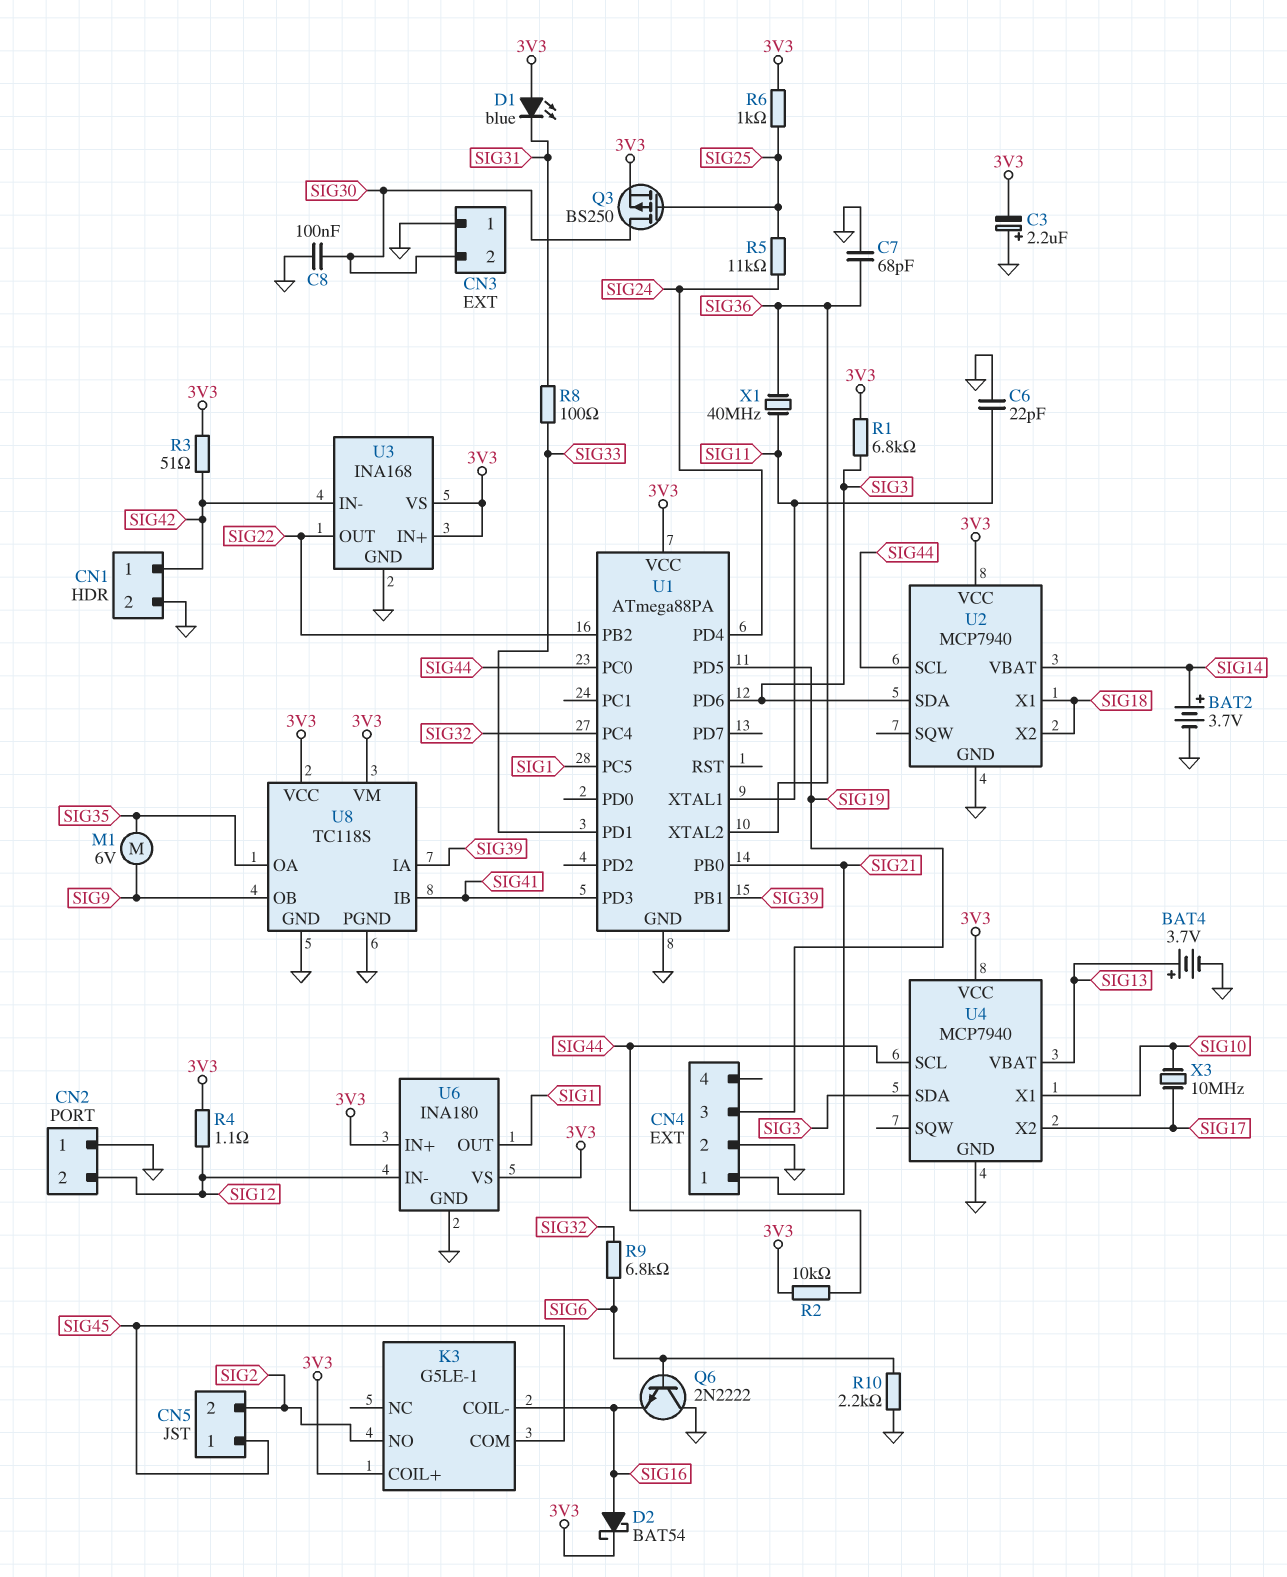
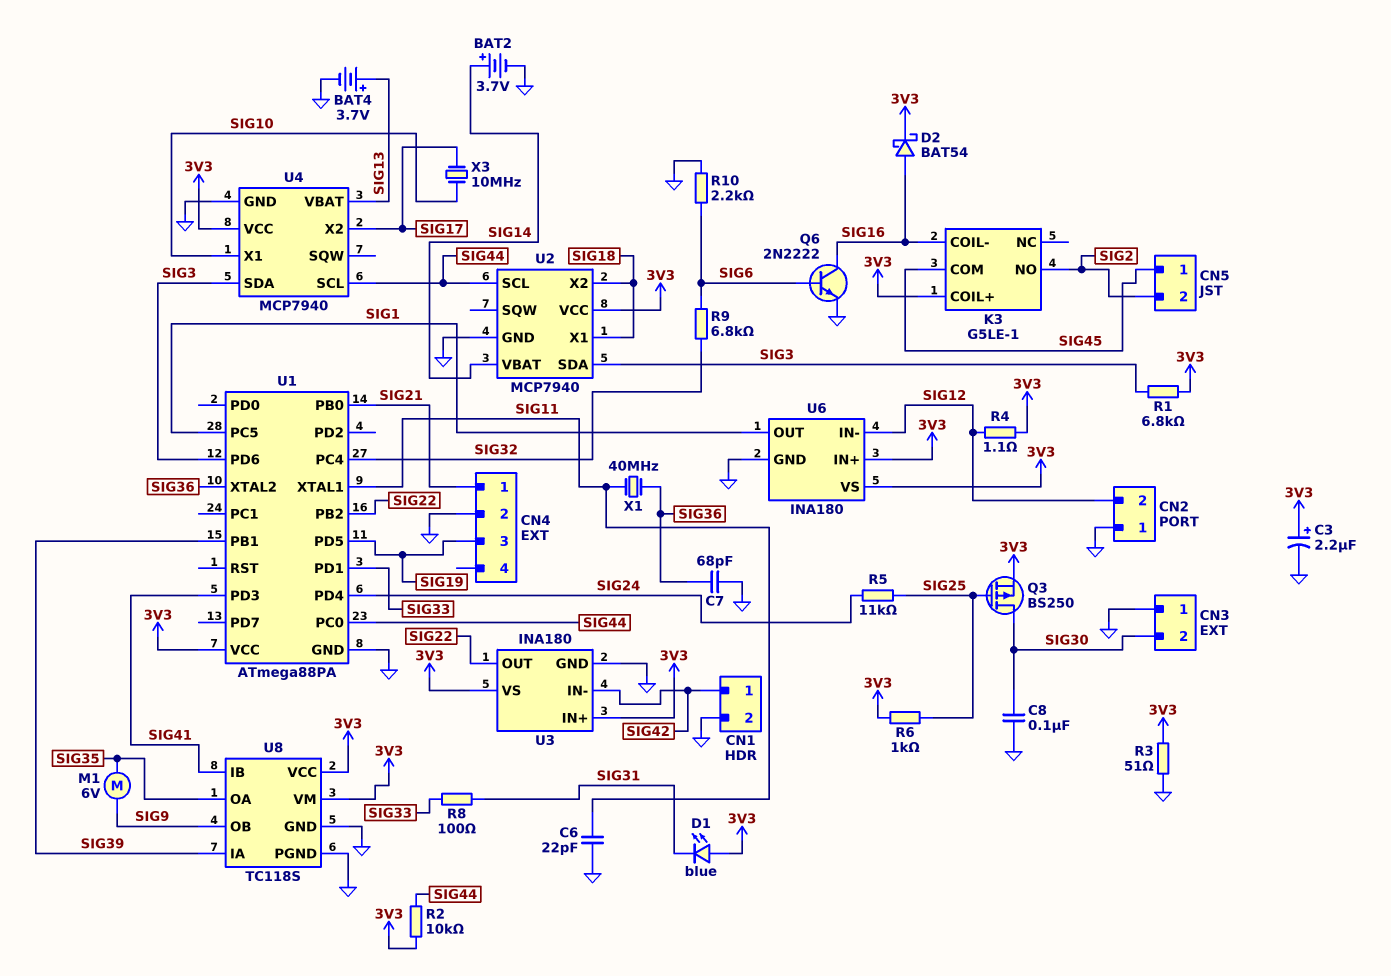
C3: 2.2uF (plus GND, minus 3V3) -> 2.2uF (plus 3V3, minus GND)
Q6: NPN 2N2222 (B SIG6, C GND, E SIG16) -> NPN 2N2222 (B SIG6, C SIG16, E GND)
R3: 51 (3V3, SIG42) -> 51 (3V3, GND)
U3: INA168 -> INA180

